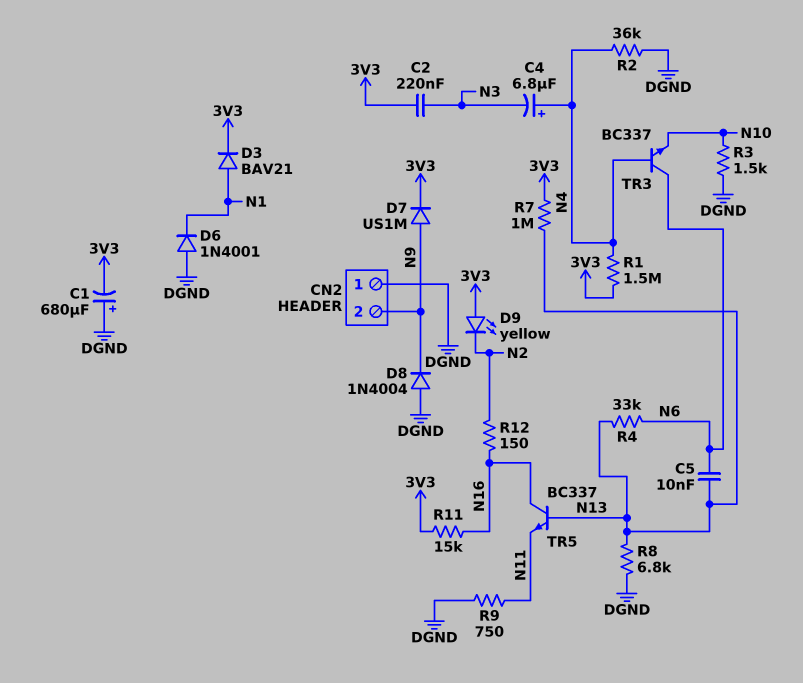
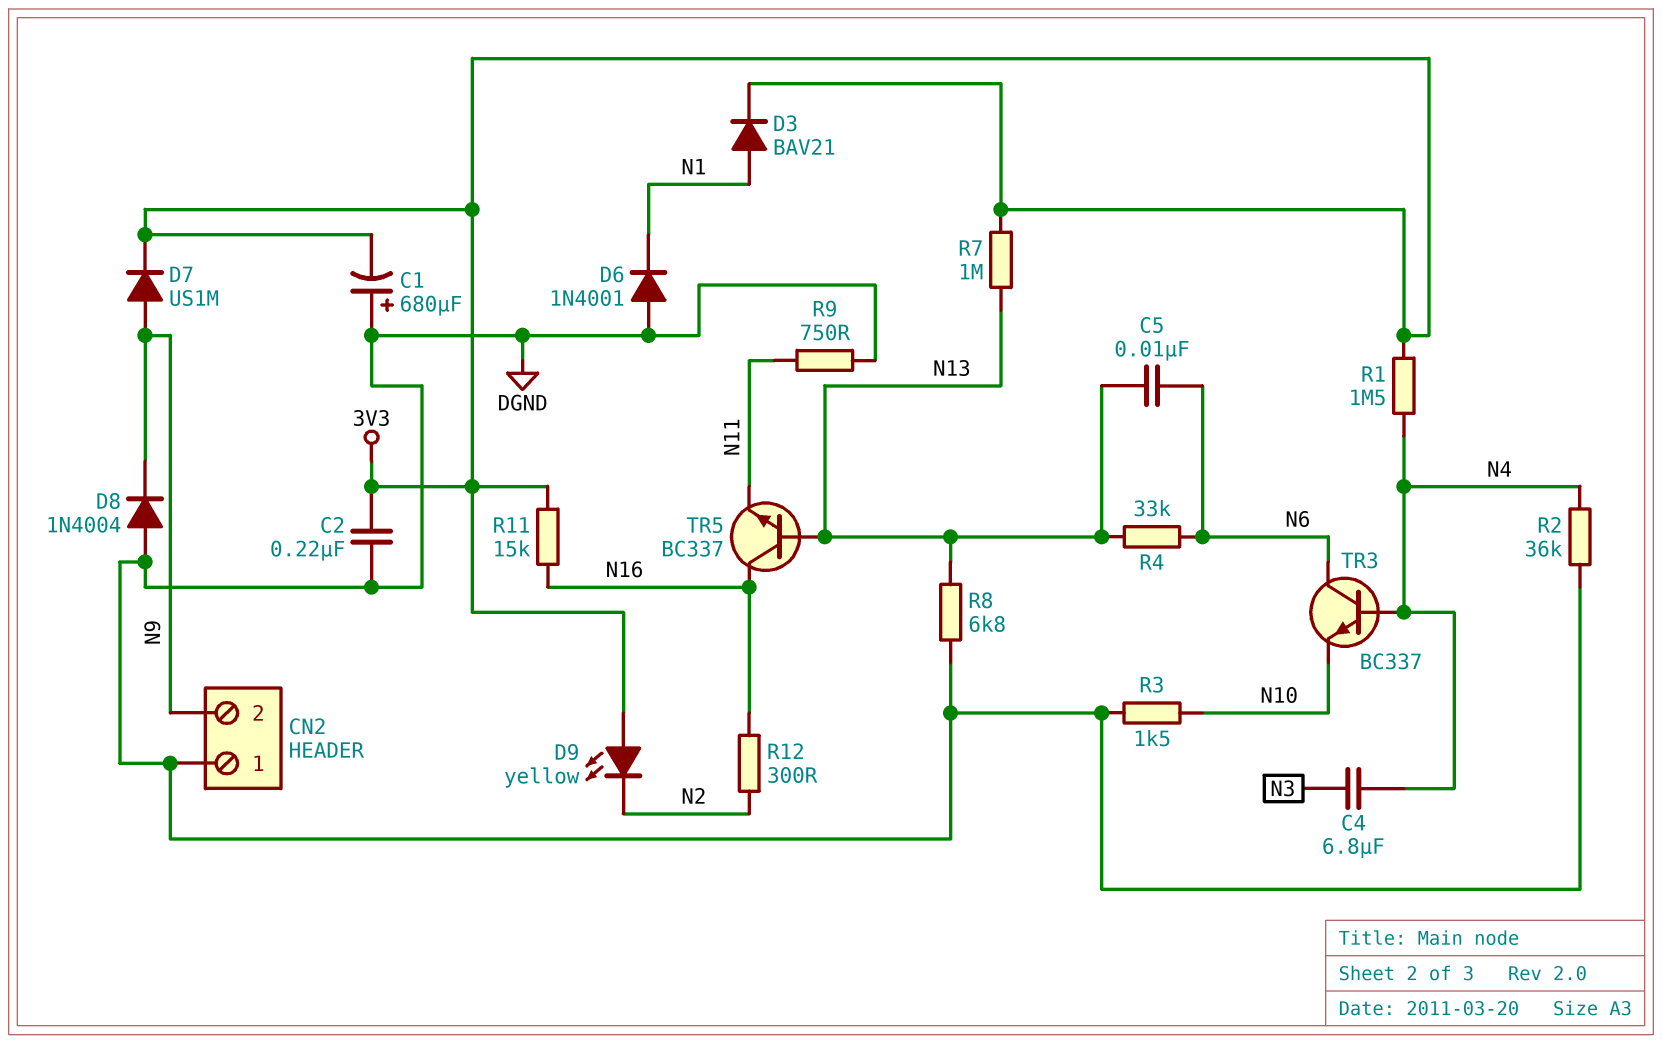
C2: 220nF (3V3, N3) -> 220nF (3V3, DGND)
C4: 6.8uF (plus N4, minus N3) -> 6.8uF (N3, N4)
R12: 150 (N2, N16) -> 300 (N2, N16)

